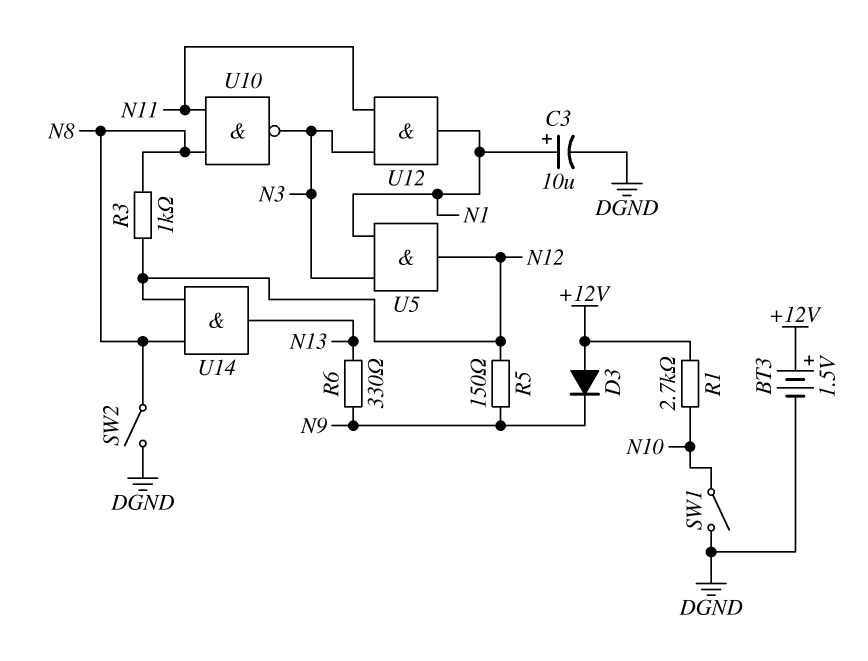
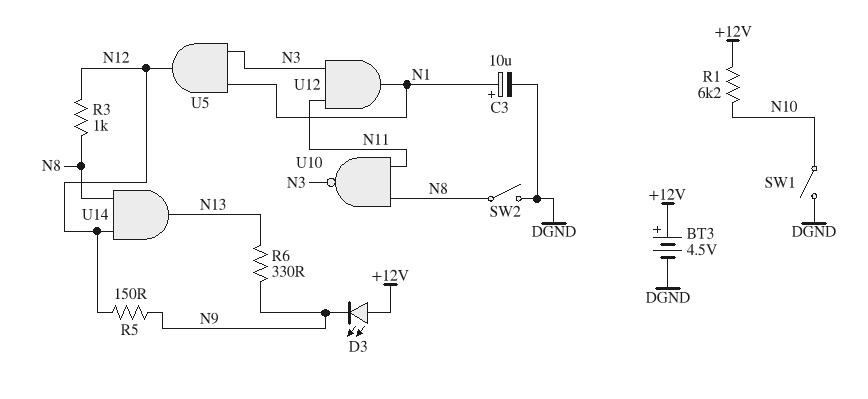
BT3: 1.5V (plus +12V, minus DGND) -> 4.5V (plus +12V, minus DGND)
D3: diode (A +12V, K N9) -> LED (A +12V, K N9)
R1: 2.7k (+12V, N10) -> 6.2k (+12V, N10)

